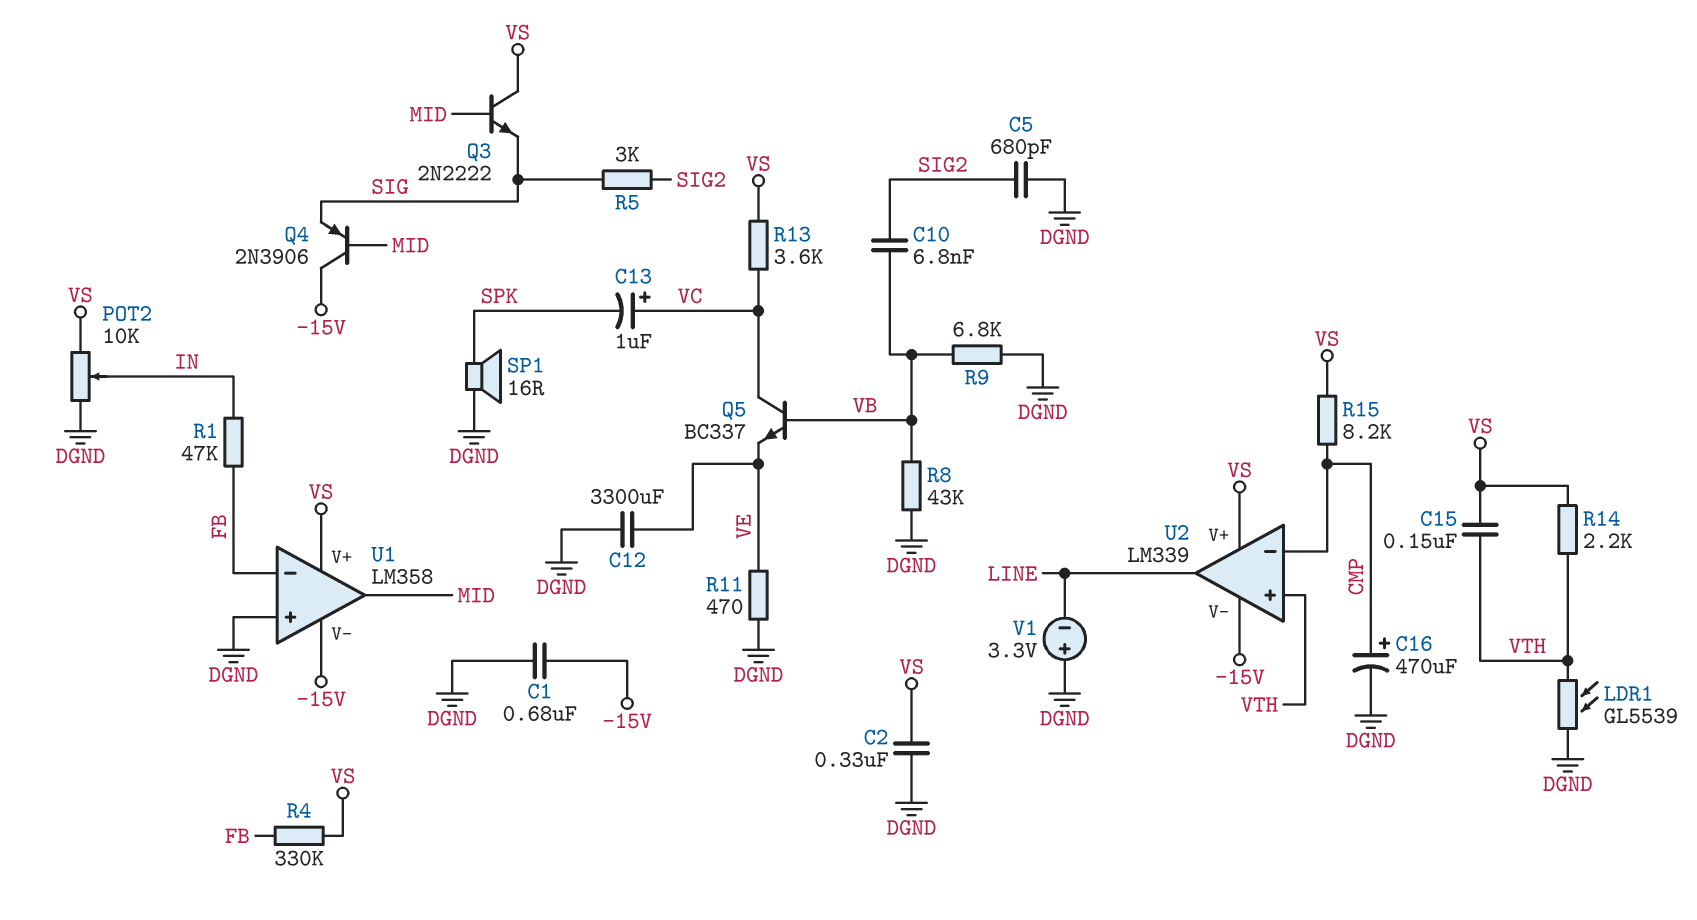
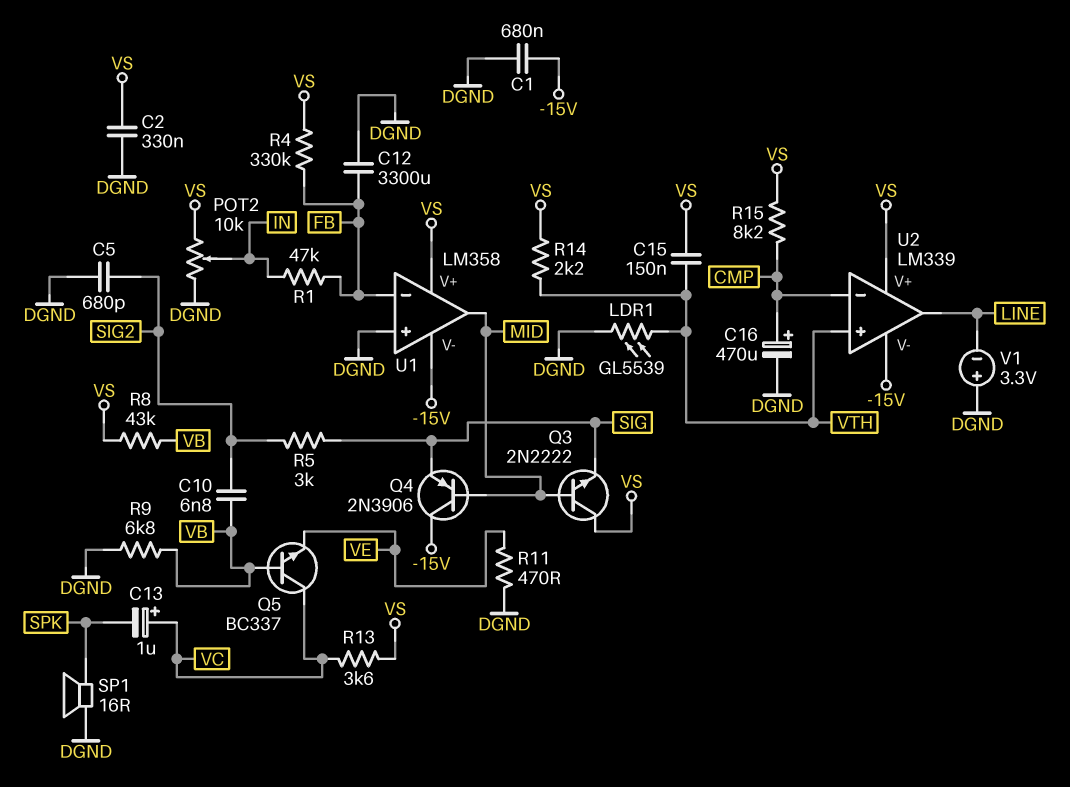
C12: 3300uF (DGND, VE) -> 3300uF (DGND, FB)
R8: 43k (DGND, VB) -> 43k (VB, VS)

